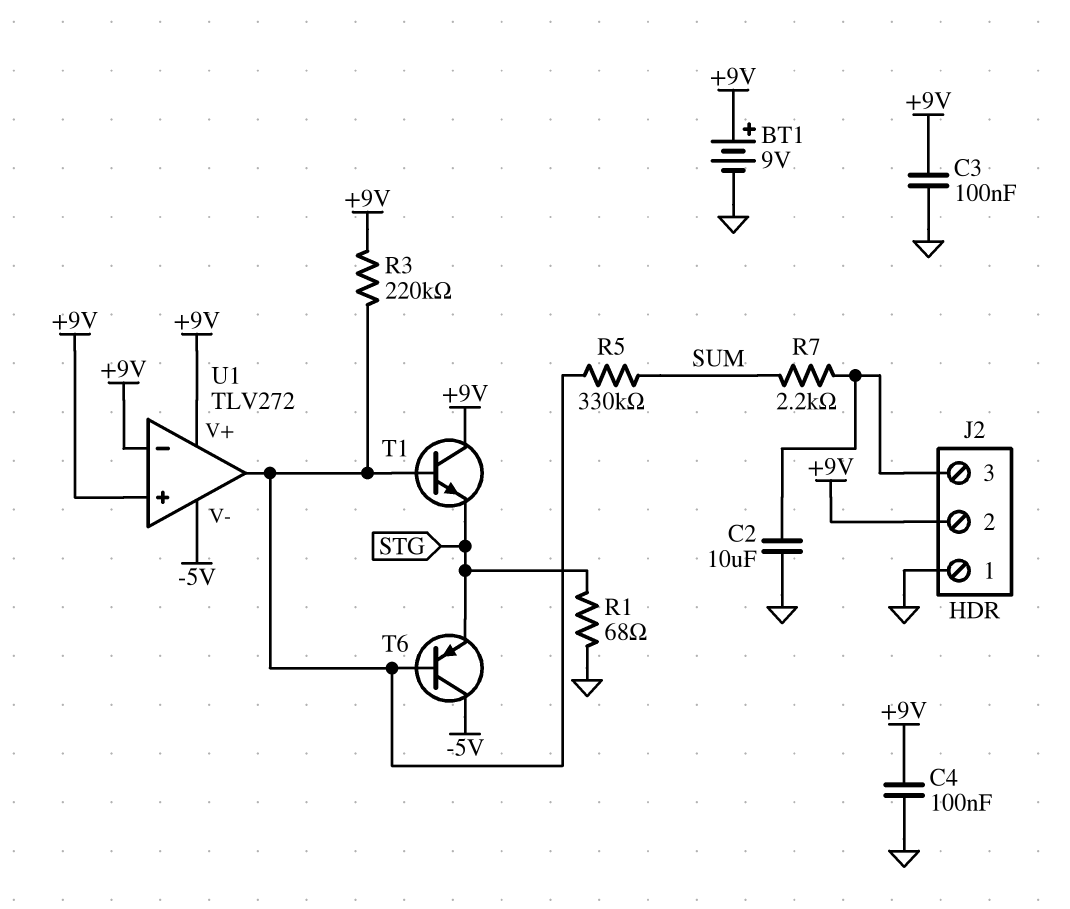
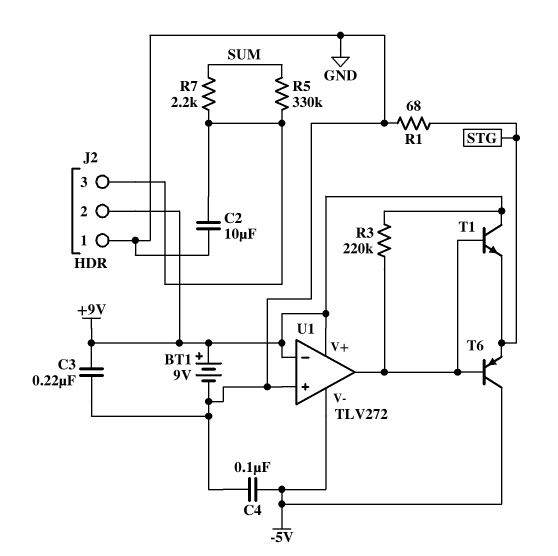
C3: 100nF (+9V, GND) -> 220nF (+9V, GND)
C4: 100nF (+9V, GND) -> 100nF (-5V, GND)
R5: 330k (SUM, U1/out) -> 330k (J2/3, SUM)
U1 pin in+: +9V -> GND

